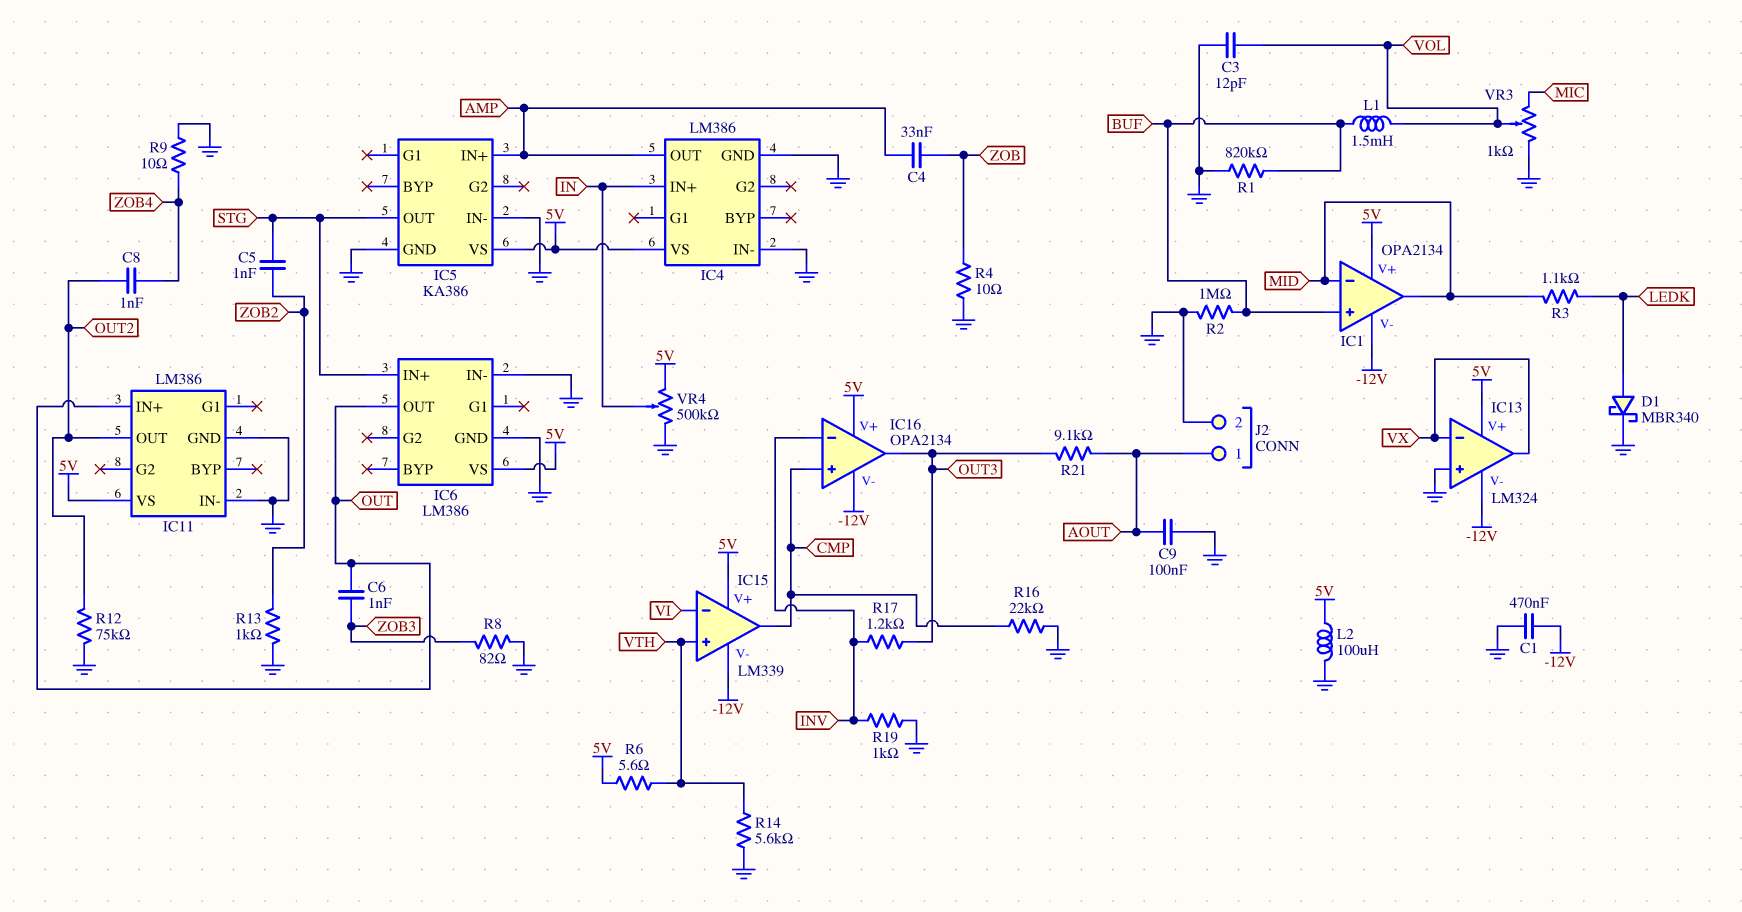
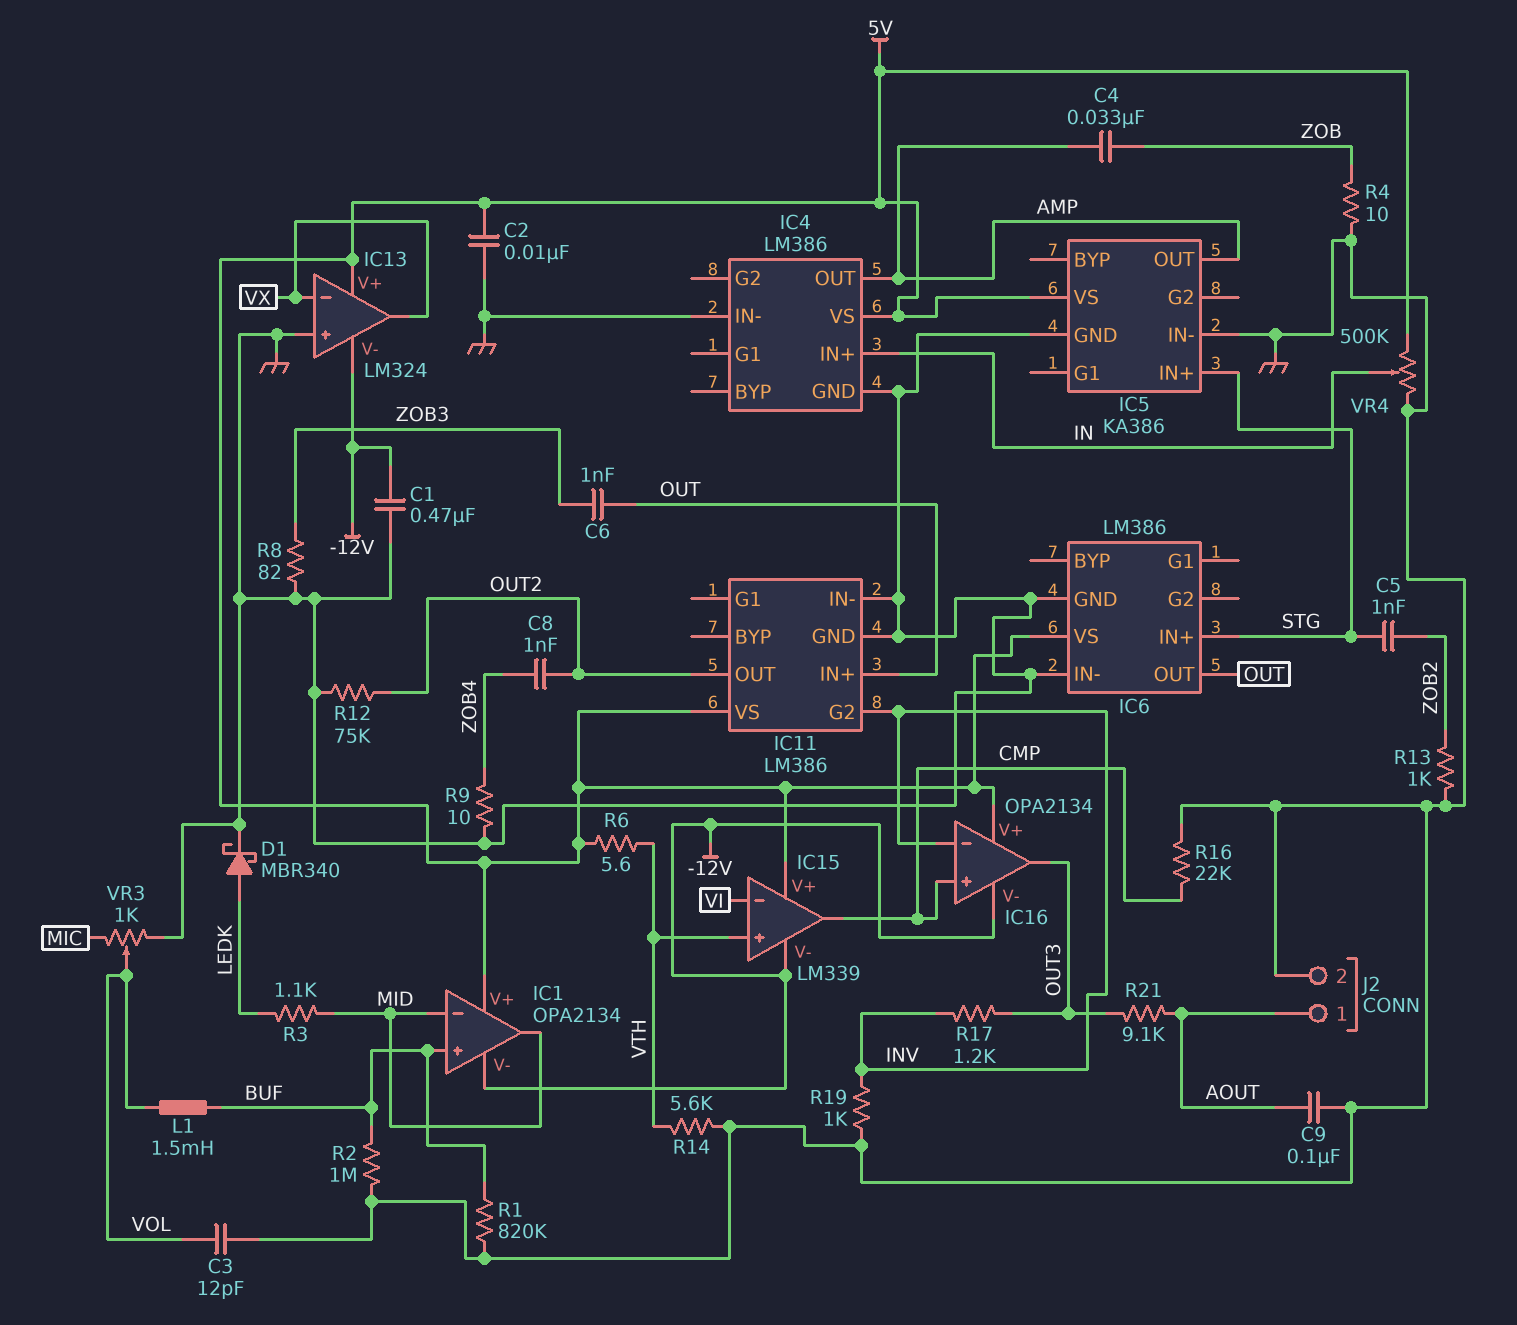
C2: none -> 10nF (5V, GND)
IC5 pin IN+: AMP -> STG
IC5 pin OUT: STG -> AMP
IC11 pin G2: none -> INV
L2: 100uH (5V, GND) -> none

